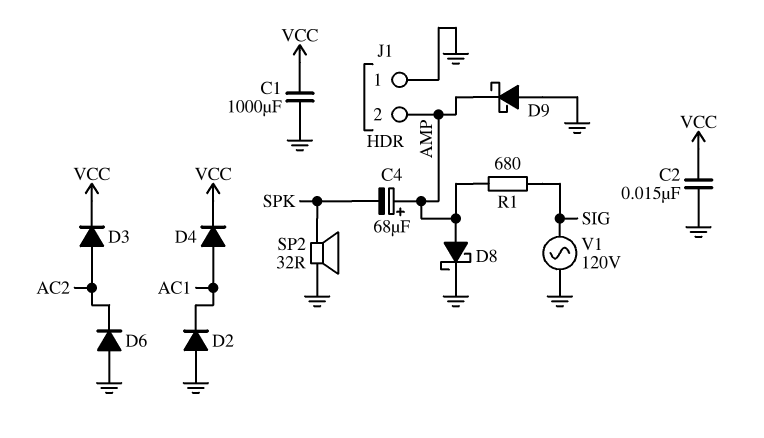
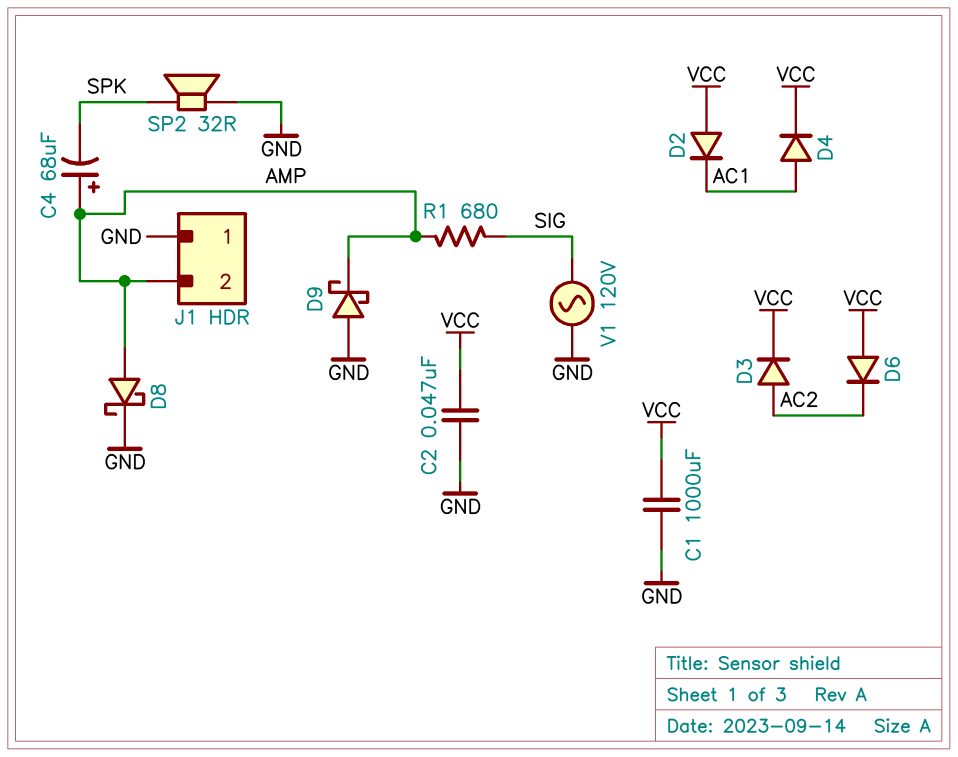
C2: 15nF (GND, VCC) -> 47nF (GND, VCC)
D2: diode (A GND, K AC1) -> diode (A VCC, K AC1)
D6: diode (A GND, K AC2) -> diode (A VCC, K AC2)

